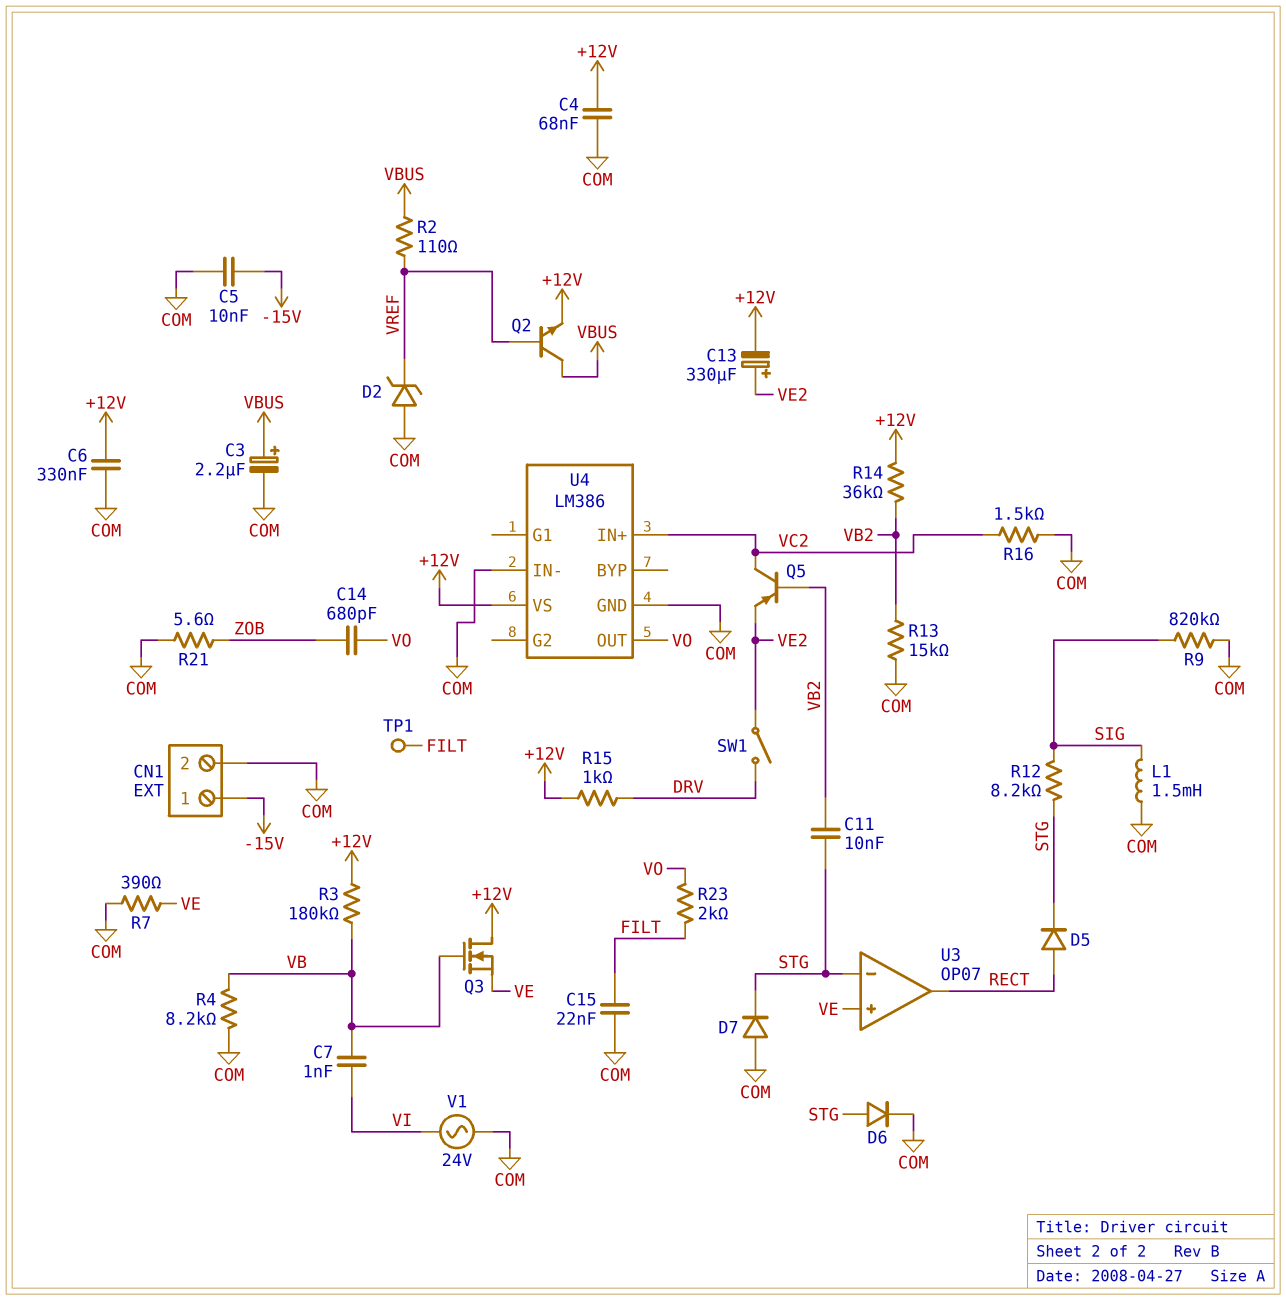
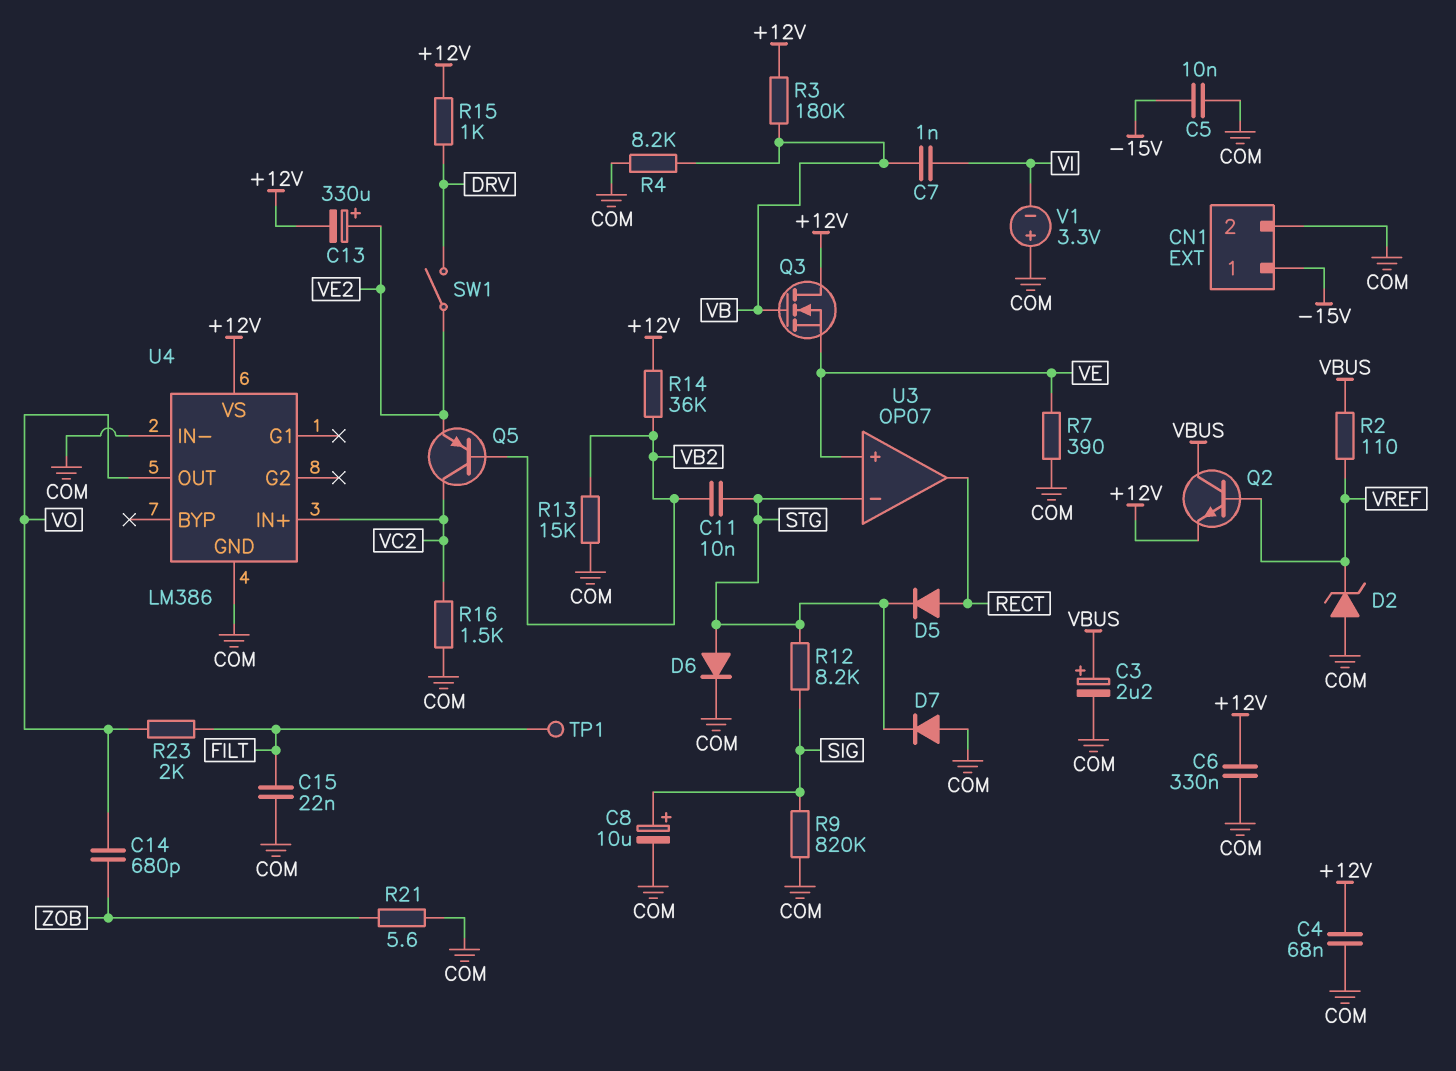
C8: none -> 10uF (plus SIG, minus COM)
L1: 1.5mH (COM, SIG) -> none
V1: AC 24V (COM, VI) -> 3.3V (plus COM, minus VI)

